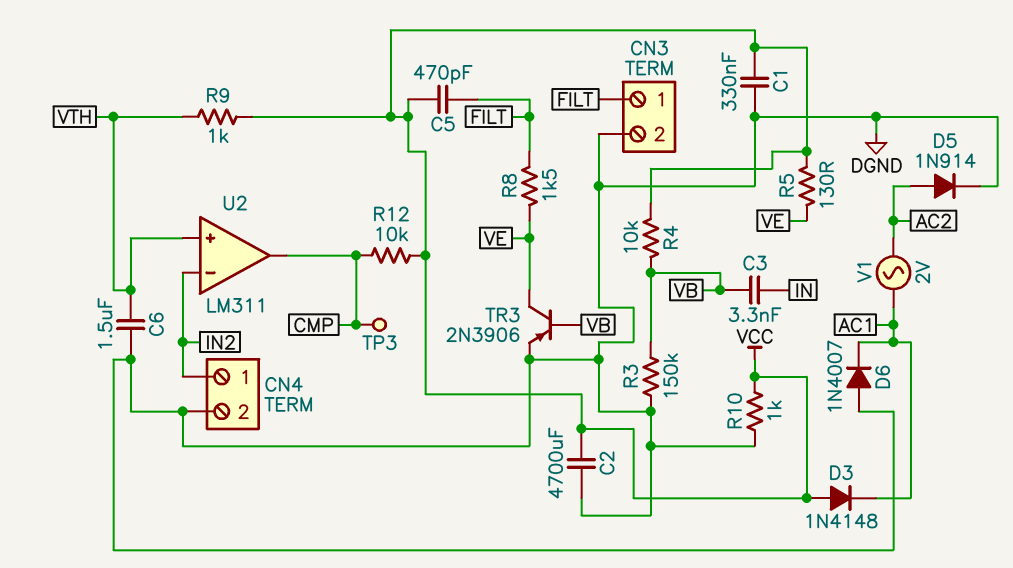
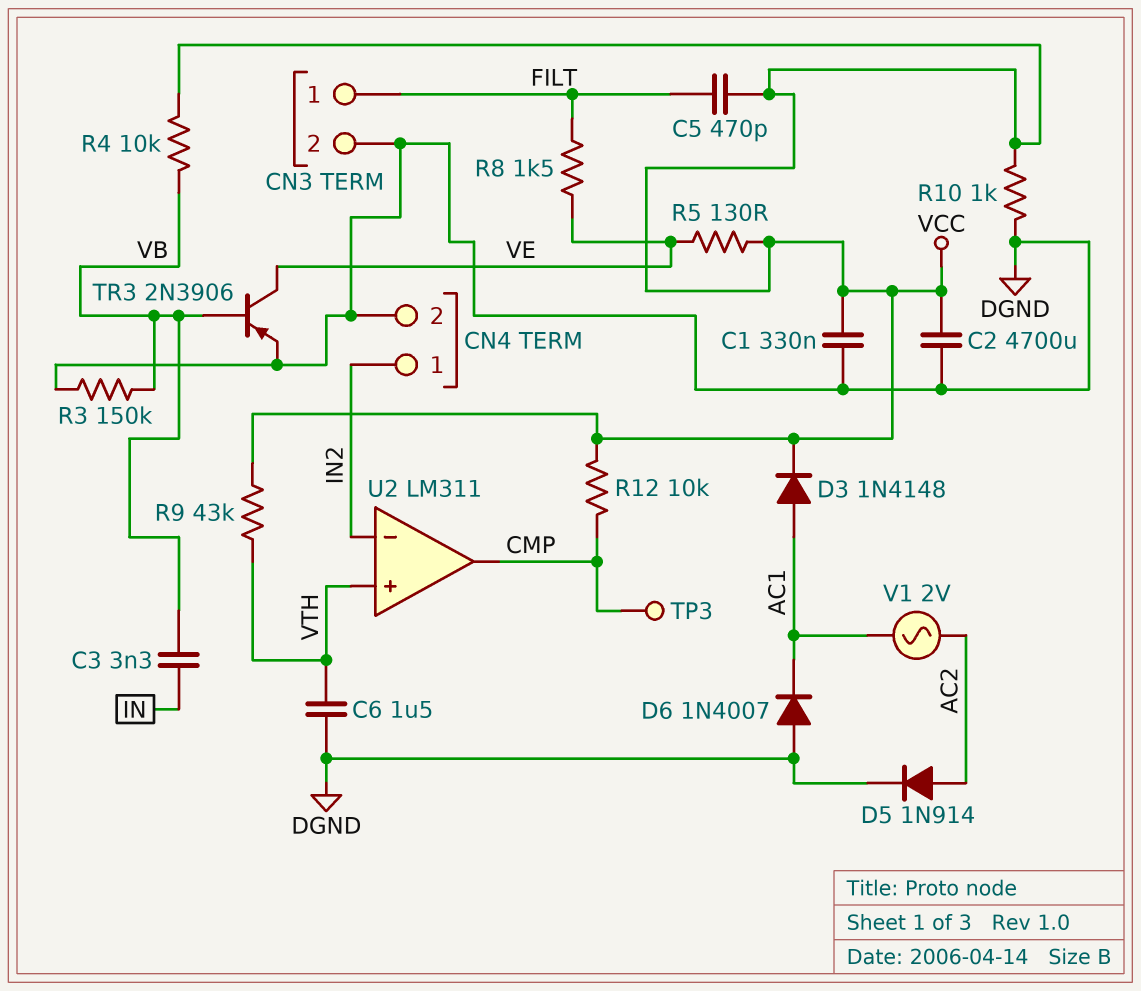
D3: diode 1N4148 (A VCC, K AC1) -> diode 1N4148 (A AC1, K VCC)
R9: 1k (VCC, VTH) -> 43k (VCC, VTH)

